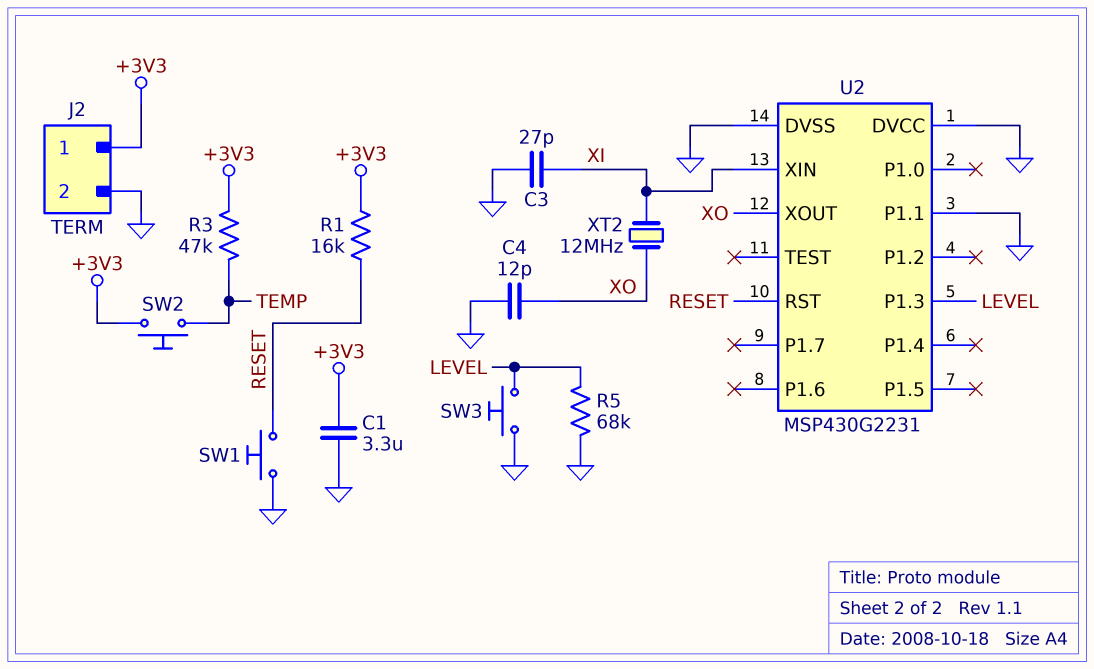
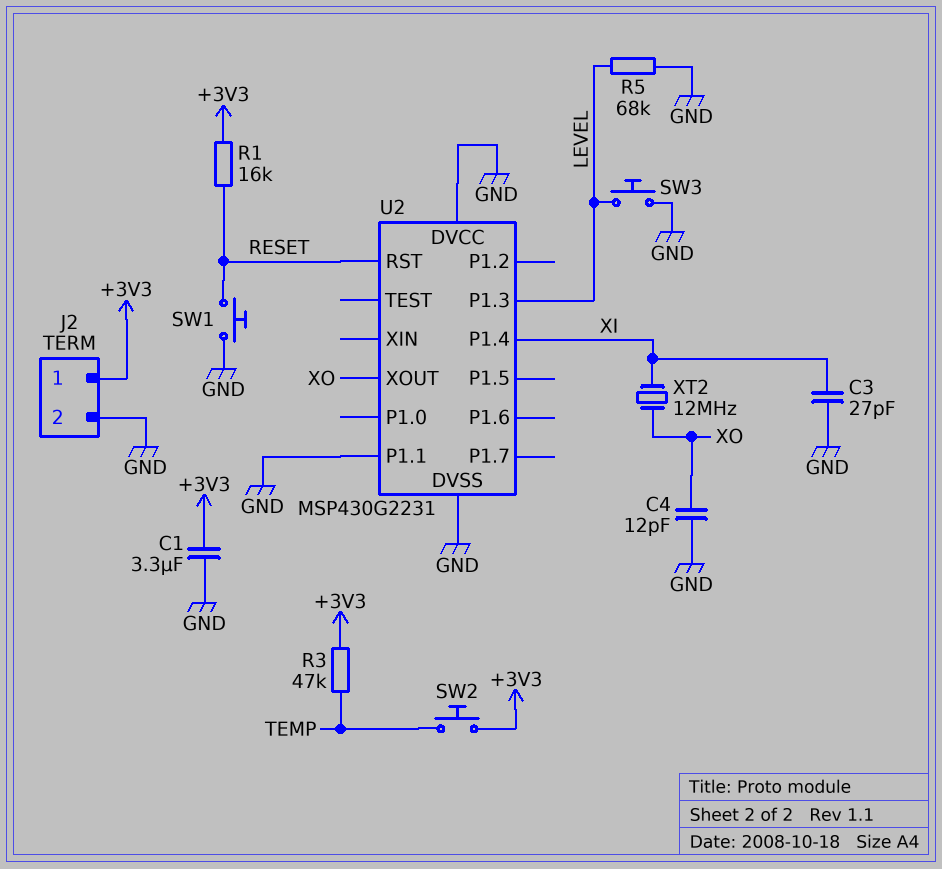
U2 pin P1.4: none -> XI
U2 pin XIN: XI -> none

